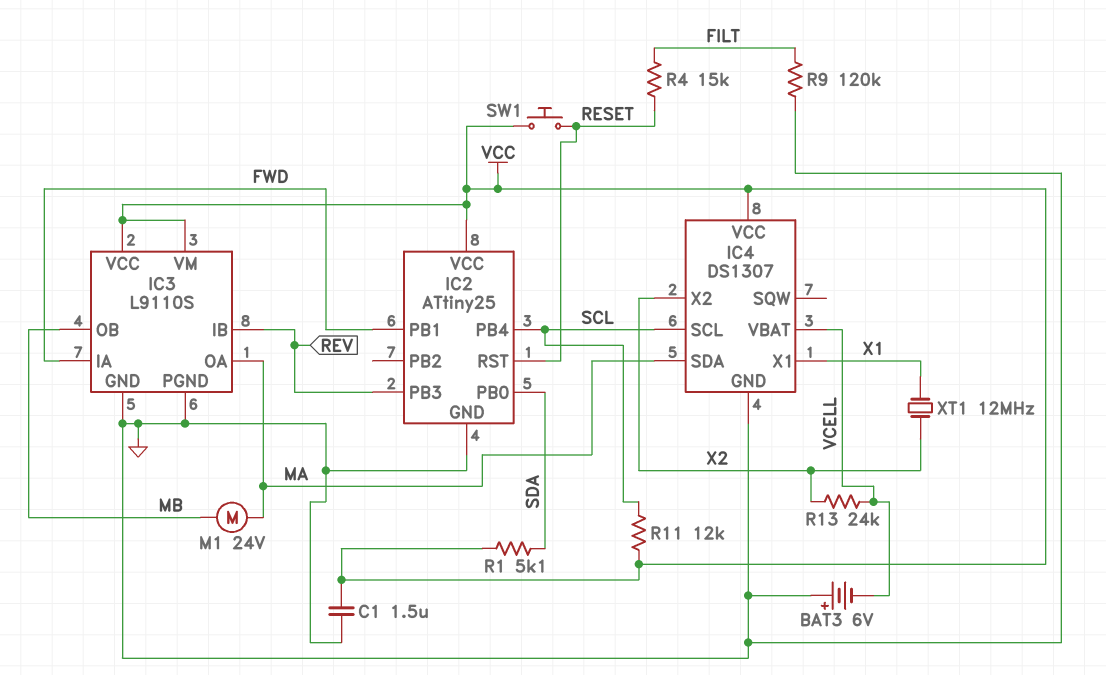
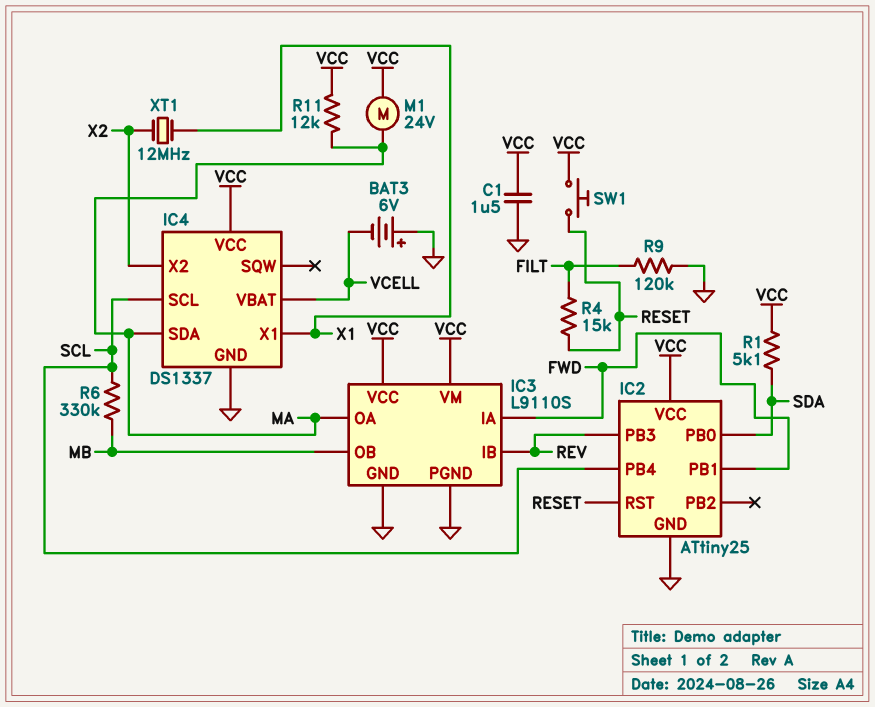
IC4: DS1307 -> DS1337
M1: motor 24V (MA, MB) -> motor 24V (MA, VCC)
R6: none -> 330k (MB, SCL)
R11: 12k (SCL, VCC) -> 12k (MA, VCC)
R13: 24k (VCELL, X2) -> none

